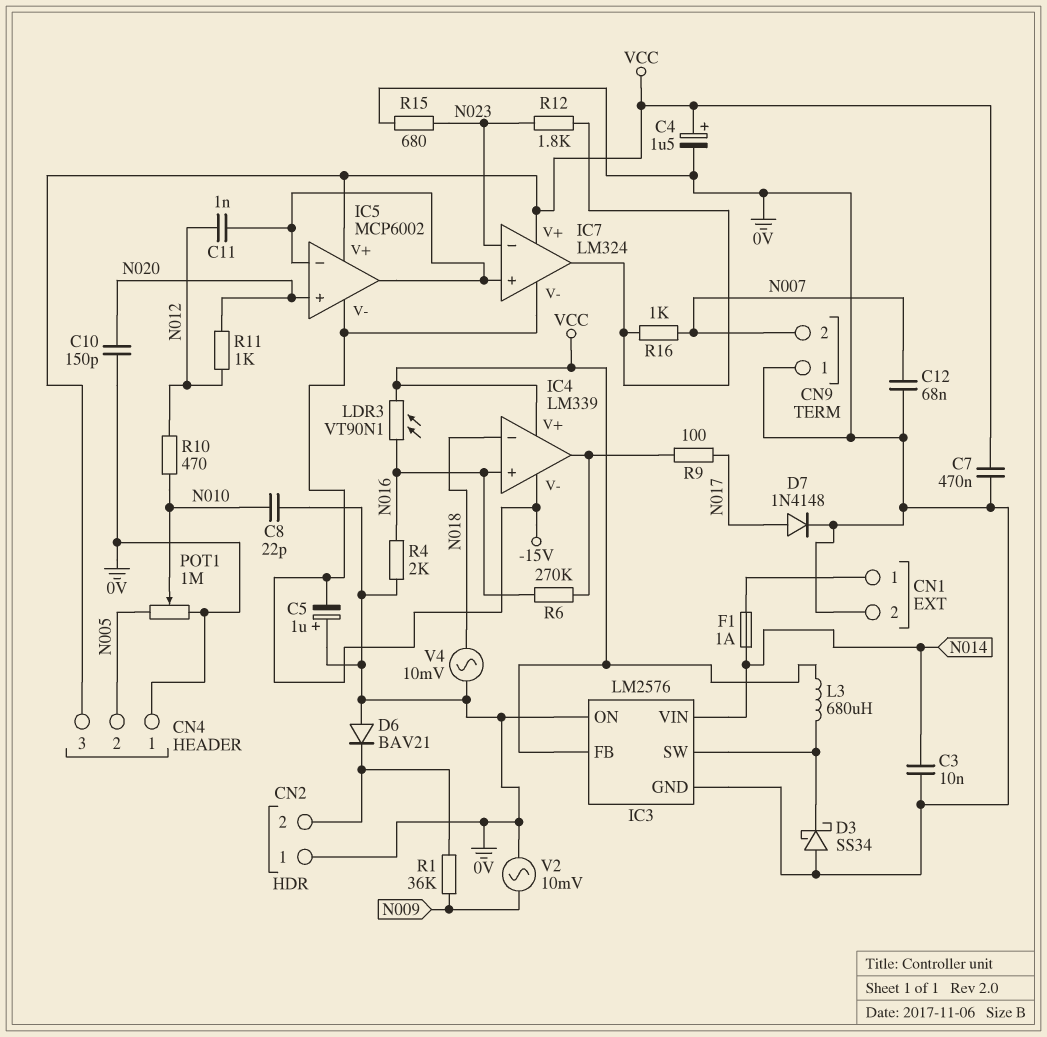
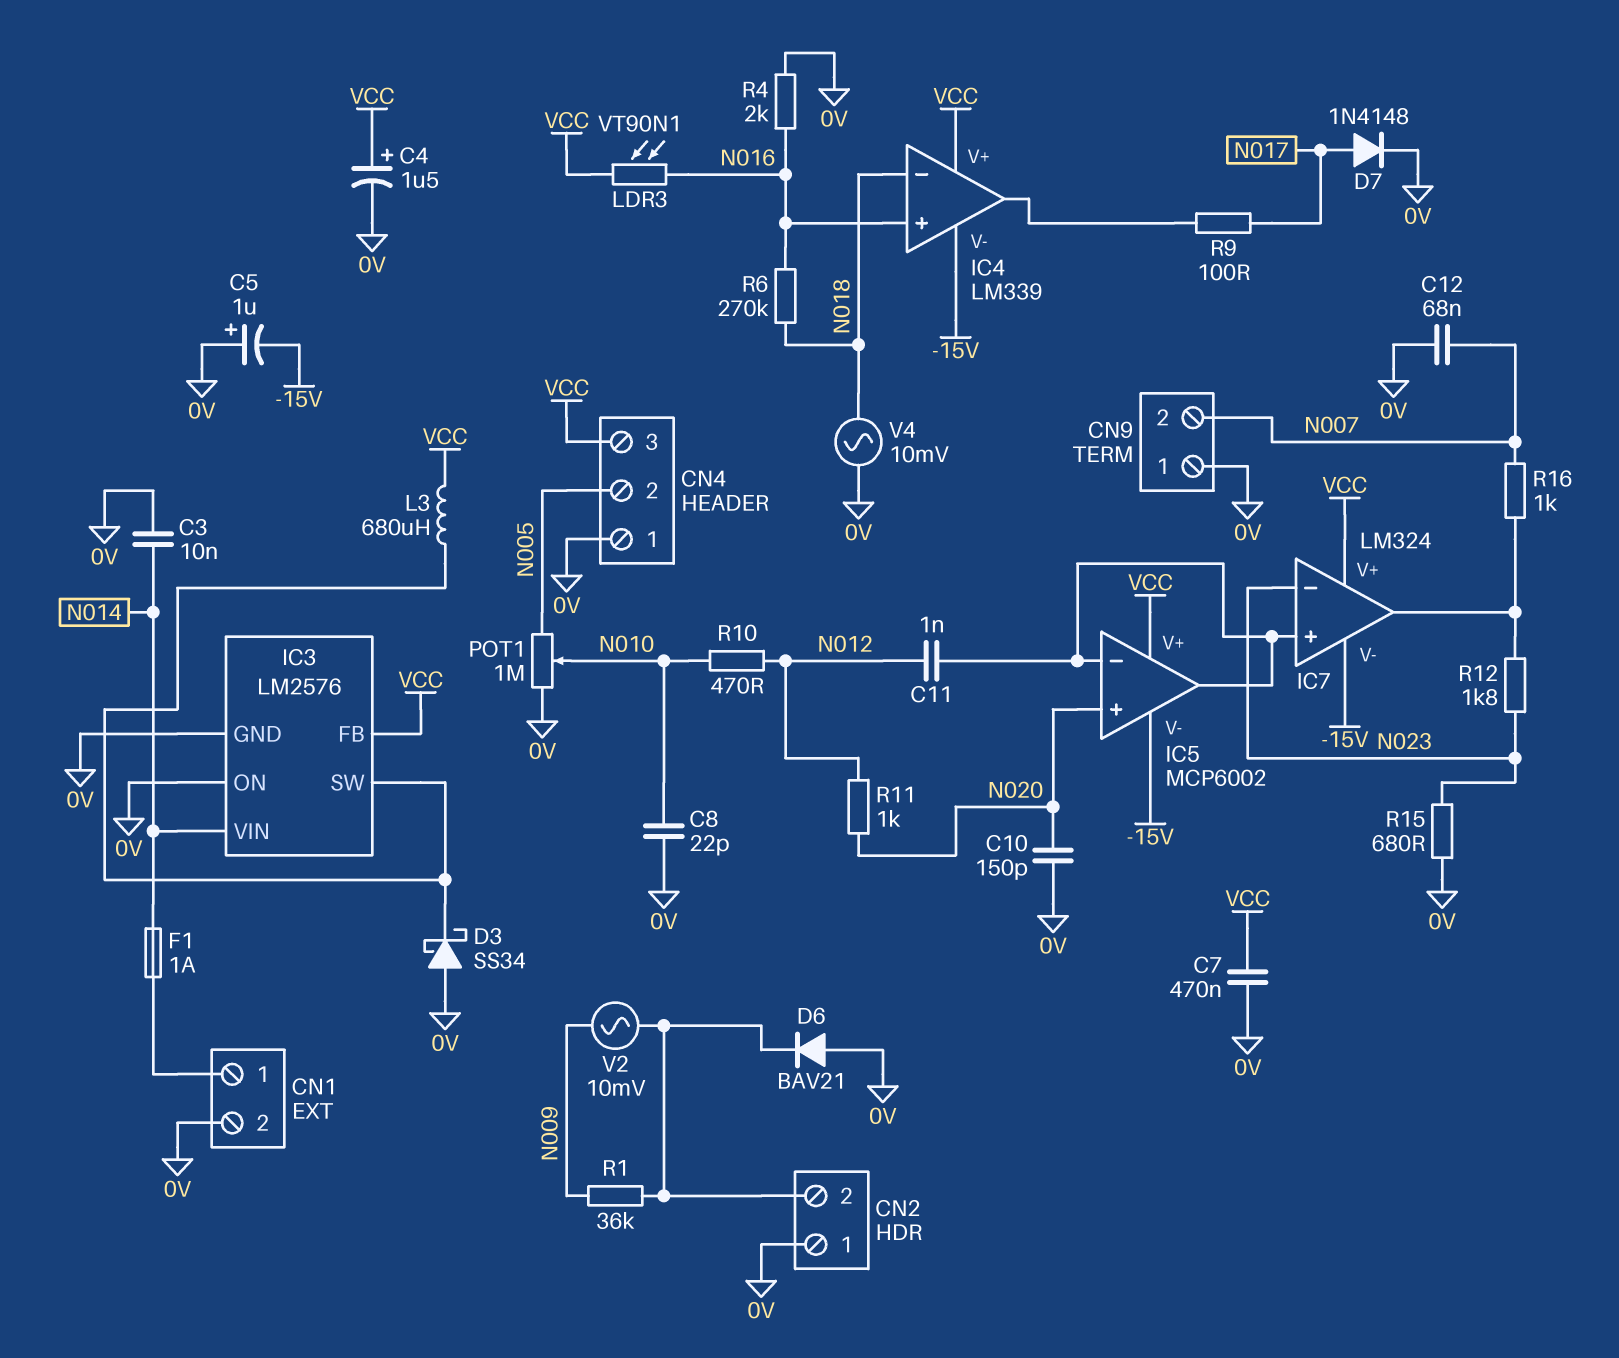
R6: 270k (IC4/out, N016) -> 270k (N016, N018)
V2: AC 10mV (0V, N009) -> AC 10mV (CN2/2, N009)

